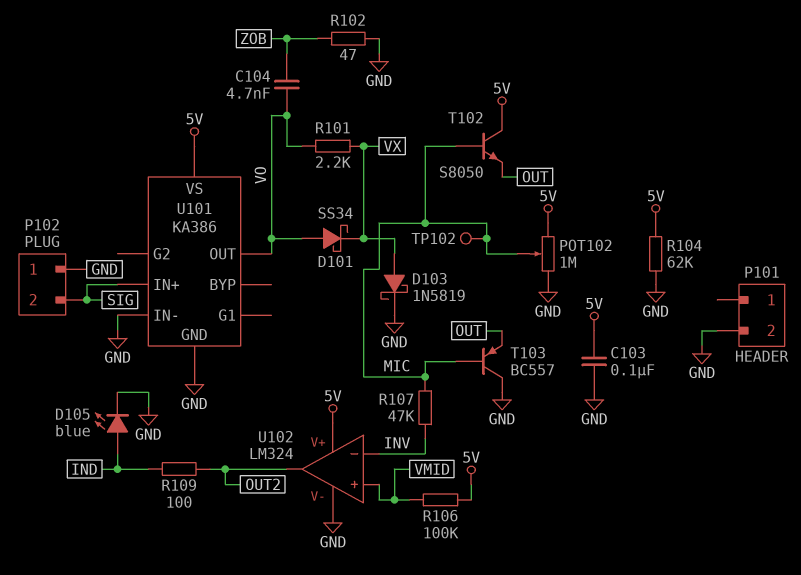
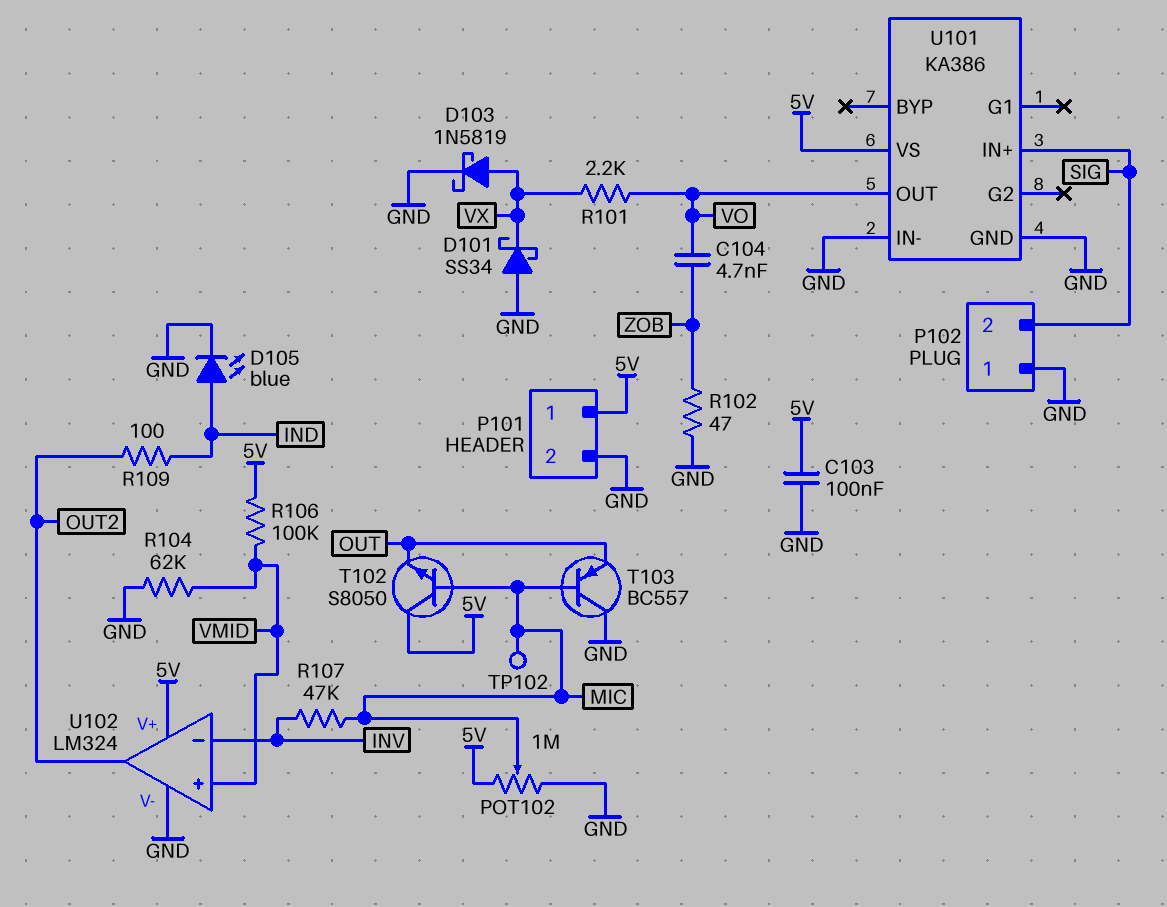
D101: schottky SS34 (A VO, K VX) -> schottky SS34 (A GND, K VX)
P101 pin 1: none -> 5V
R104: 62k (5V, GND) -> 62k (GND, VMID)

